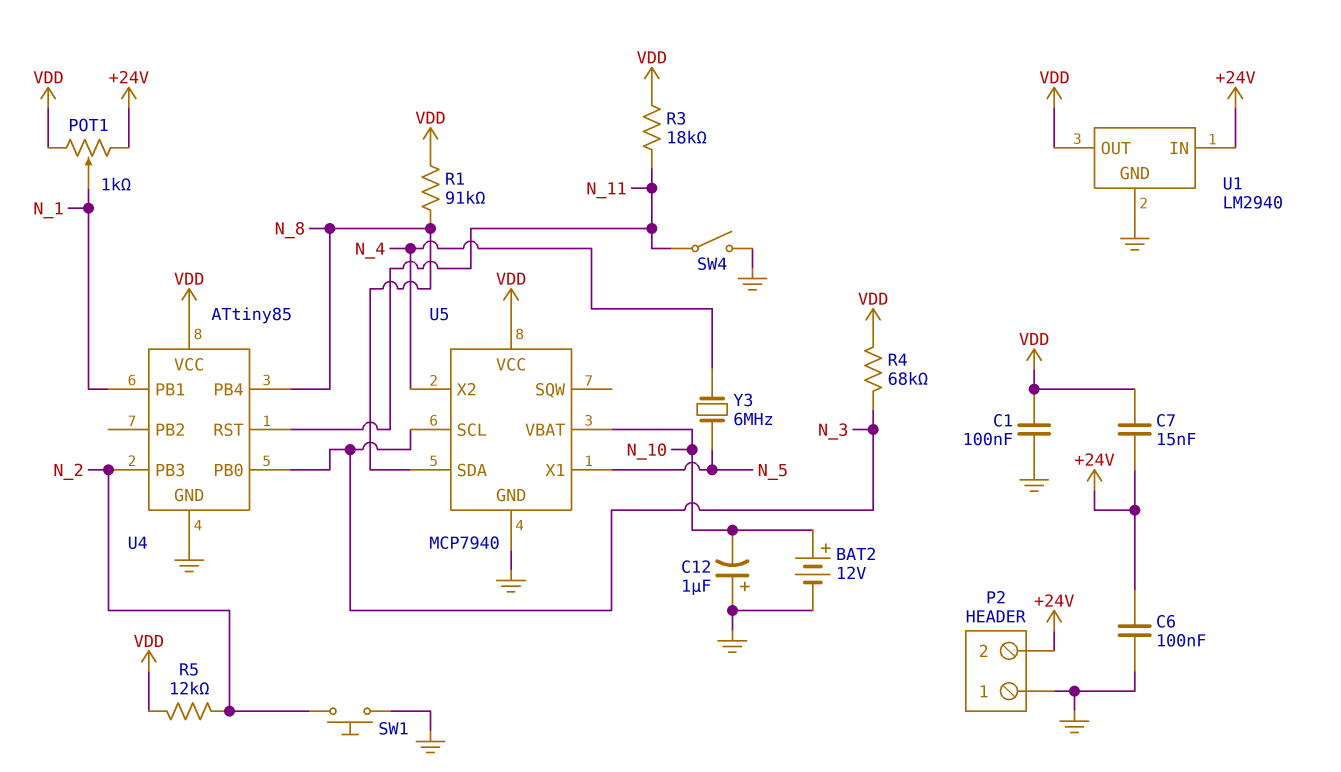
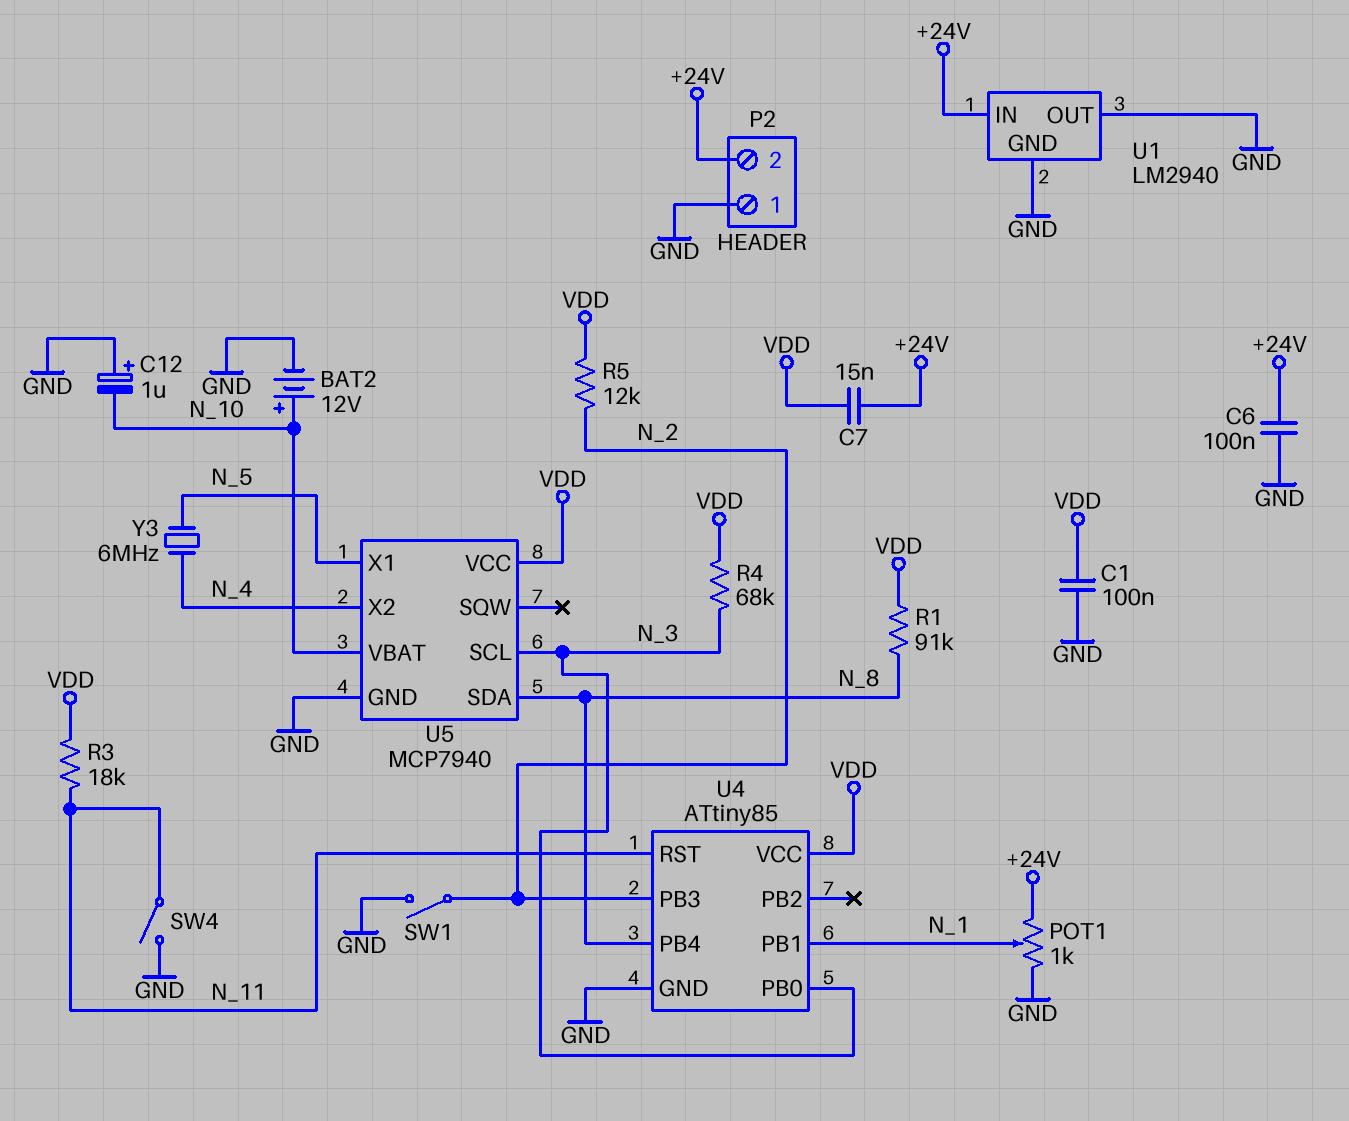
POT1: 1k (+24V, VDD, wiper N_1) -> 1k (+24V, GND, wiper N_1)
SW1: button (GND, N_2) -> switch (GND, N_2)
U1 pin OUT: VDD -> GND

